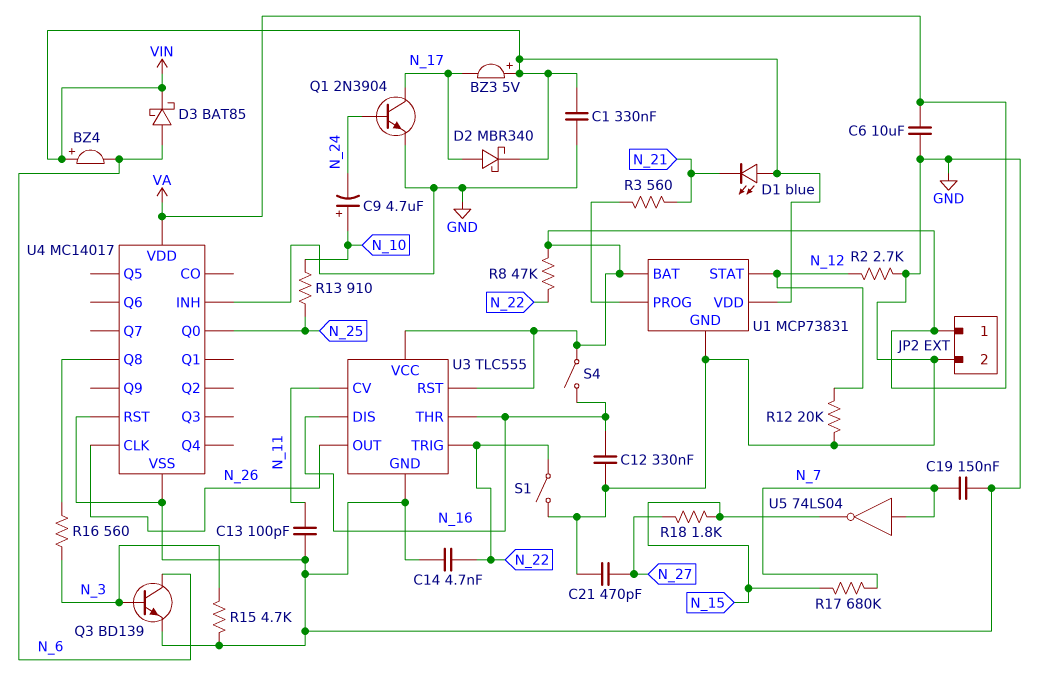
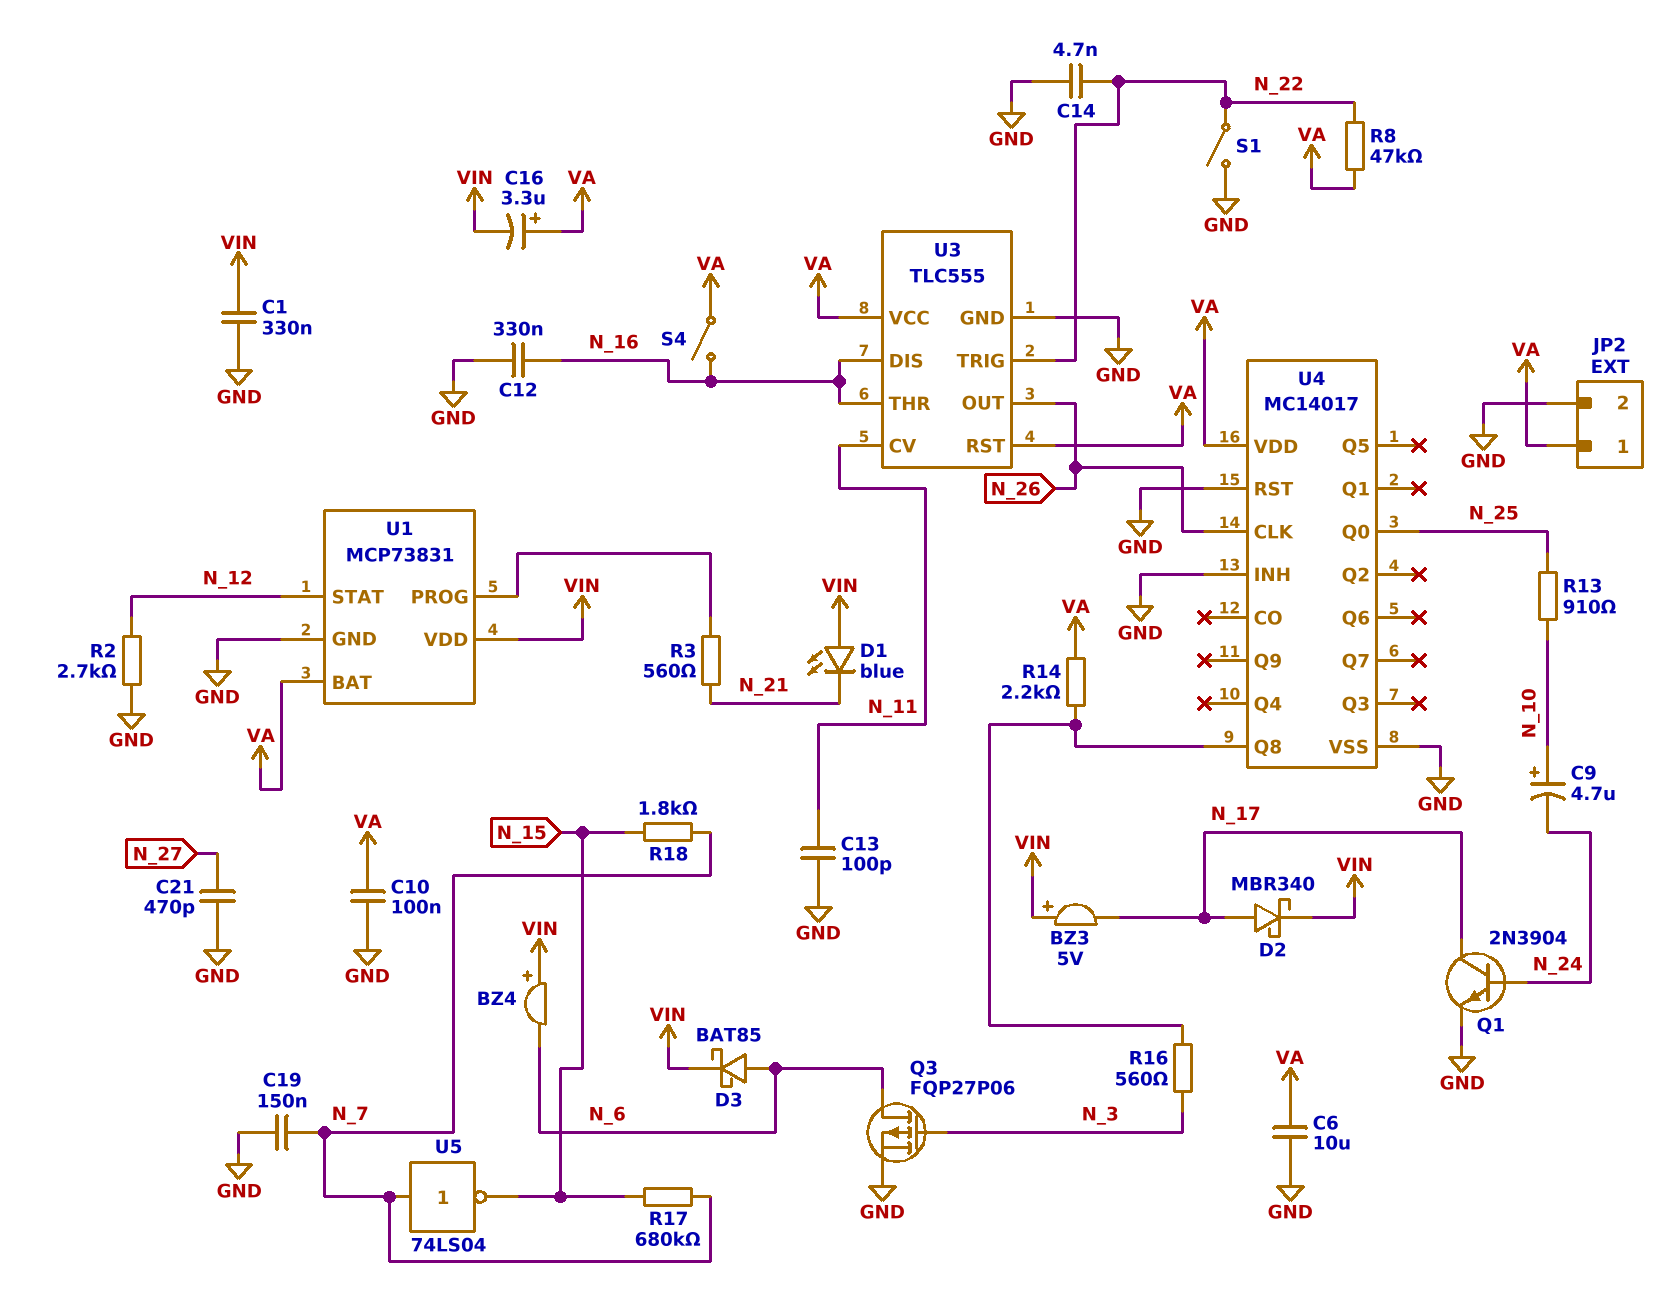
C10: none -> 100nF (GND, VA)
C16: none -> 3.3uF (plus VA, minus VIN)
Q3: NPN BD139 (B N_3, C N_6, E GND) -> PMOS FQP27P06 (G N_3, D N_6, S GND)
R12: 20k (GND, N_12) -> none
R14: none -> 2.2k (U4/Q8, VA)
R15: 4.7k (GND, N_3) -> none
R18: 1.8k (N_15, N_27) -> 1.8k (N_7, N_15)

